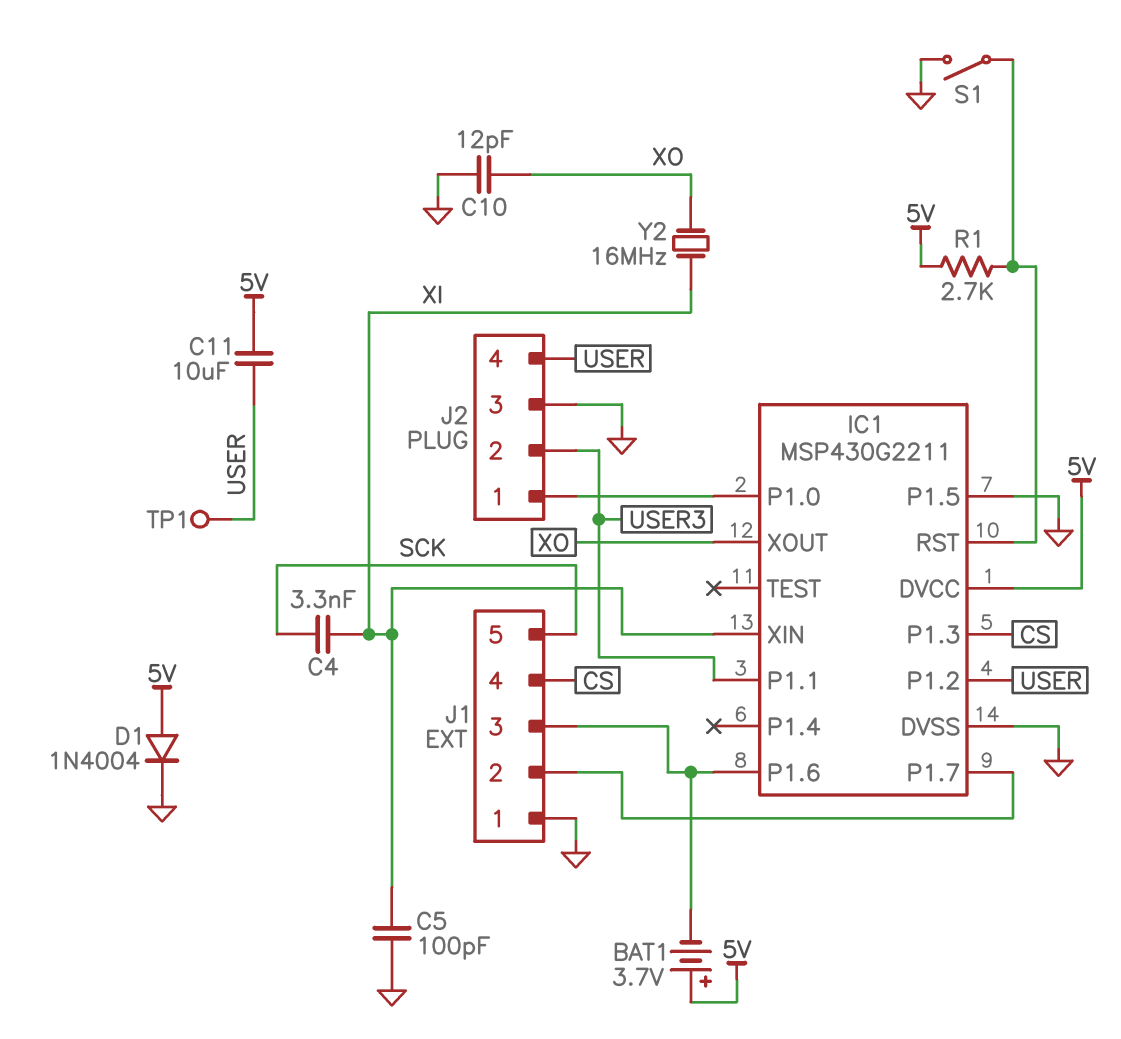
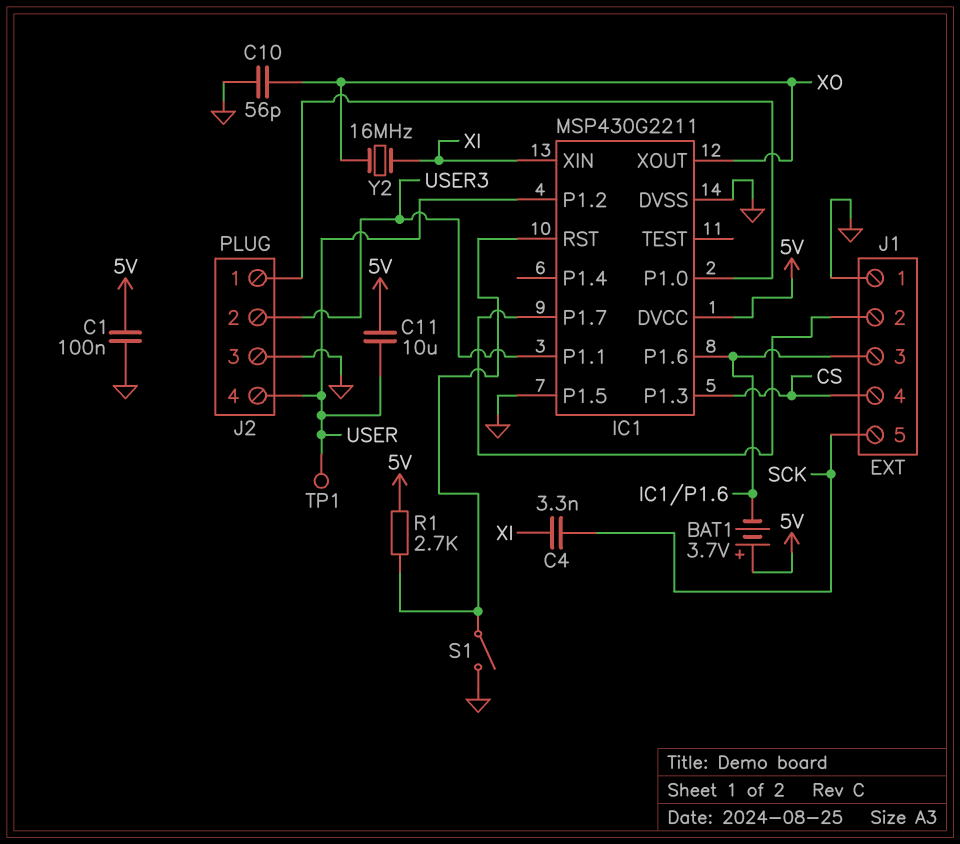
C1: none -> 100nF (5V, GND)
C5: 100pF (GND, XI) -> none
C10: 12pF (GND, XO) -> 56pF (GND, XO)
D1: diode 1N4004 (A 5V, K GND) -> none

